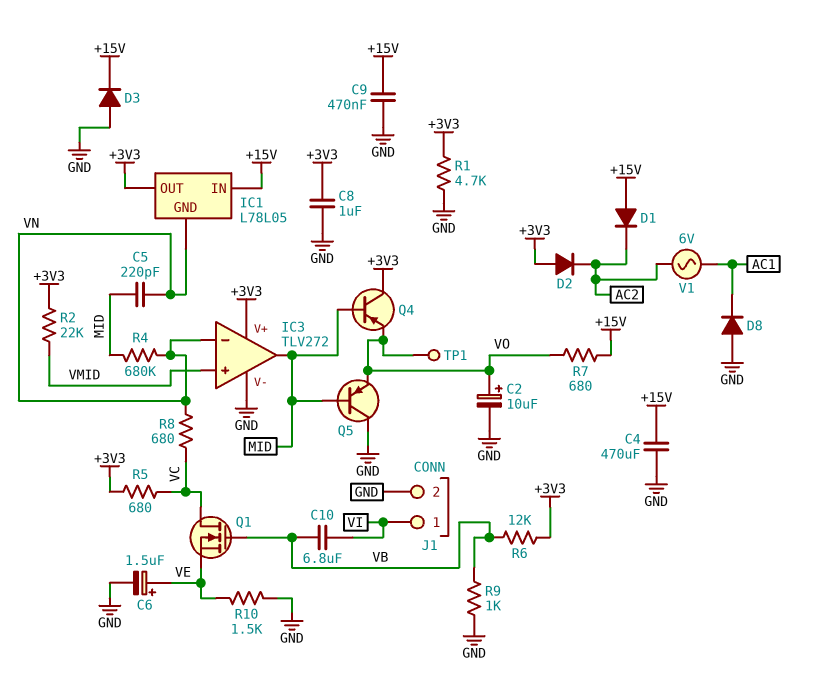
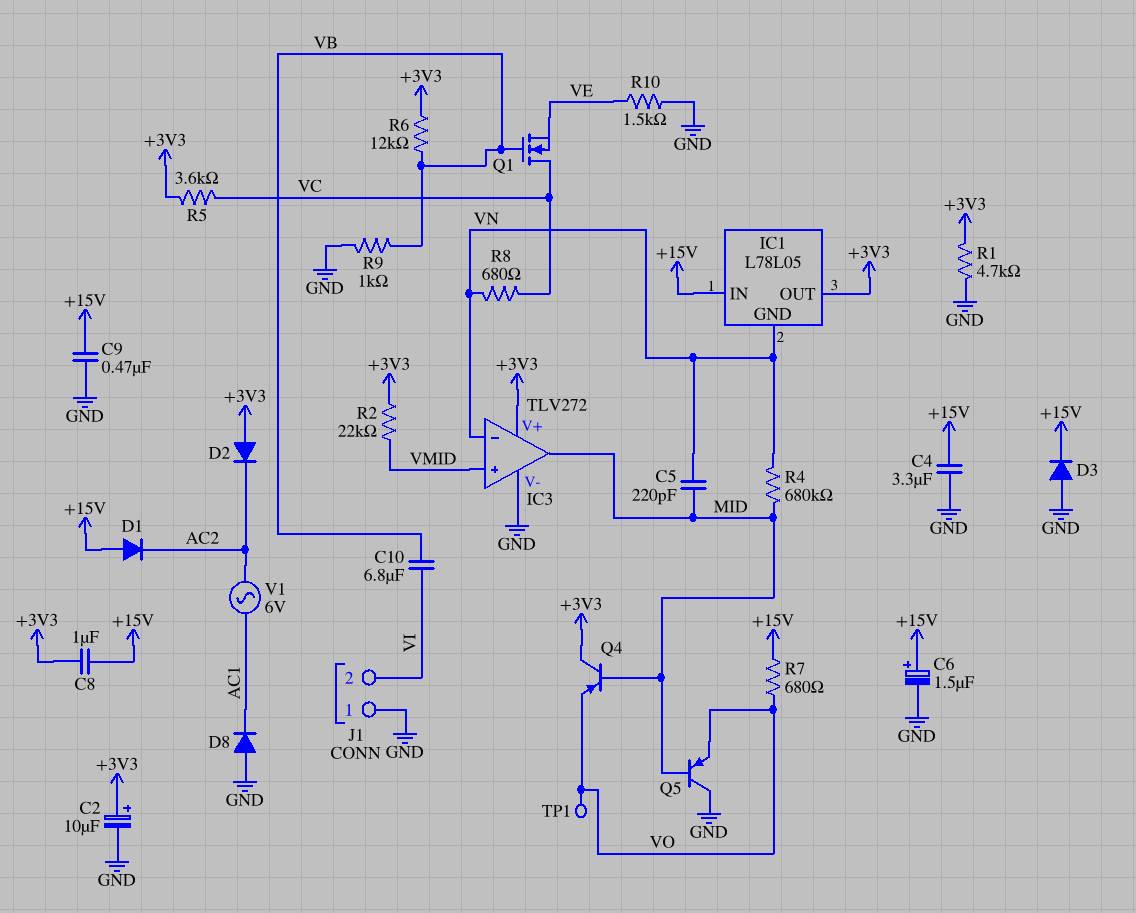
C2: 10uF (plus VO, minus GND) -> 10uF (plus +3V3, minus GND)
C4: 470uF (+15V, GND) -> 3.3uF (+15V, GND)
C6: 1.5uF (plus VE, minus GND) -> 1.5uF (plus +15V, minus GND)
C8: 1uF (+3V3, GND) -> 1uF (+3V3, +15V)
J1 pin 1: VI -> GND
J1 pin 2: GND -> VI
R5: 680 (+3V3, VC) -> 3.6k (+3V3, VC)

